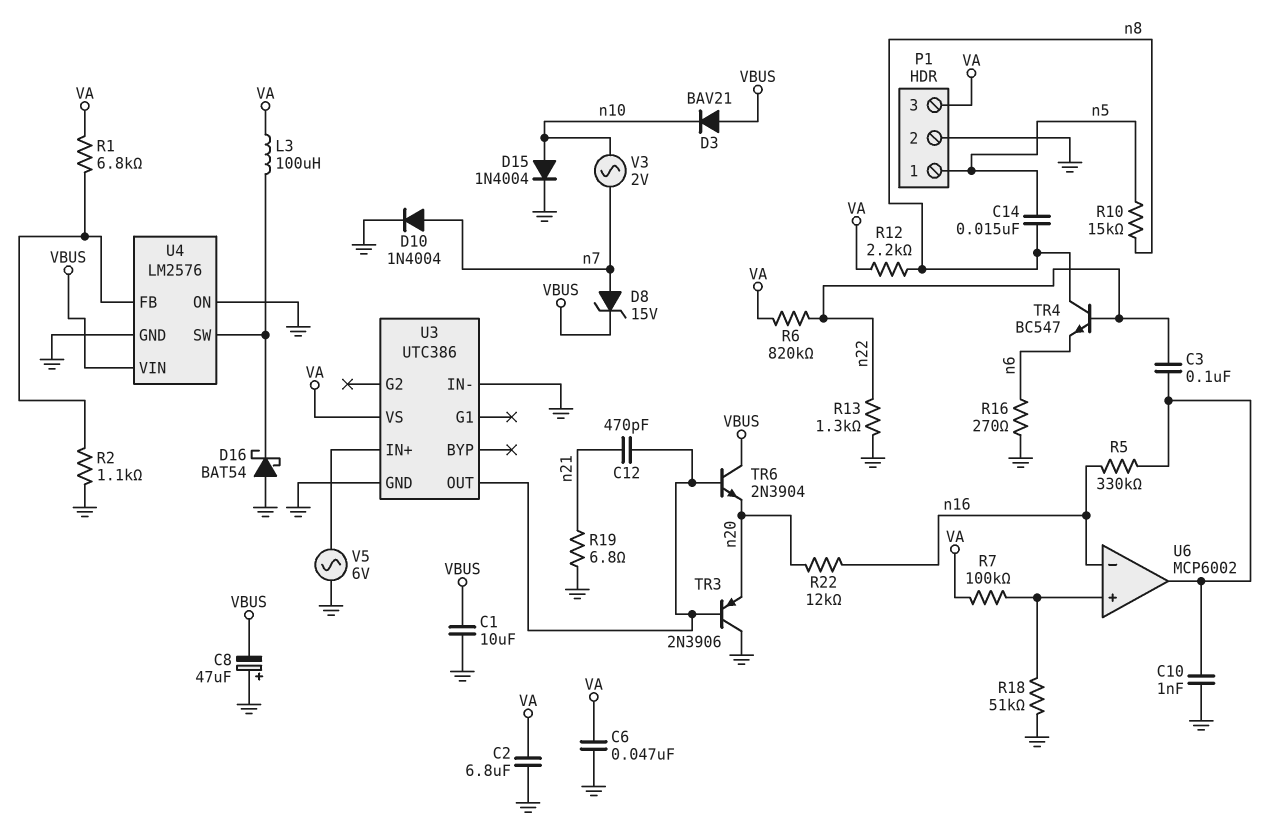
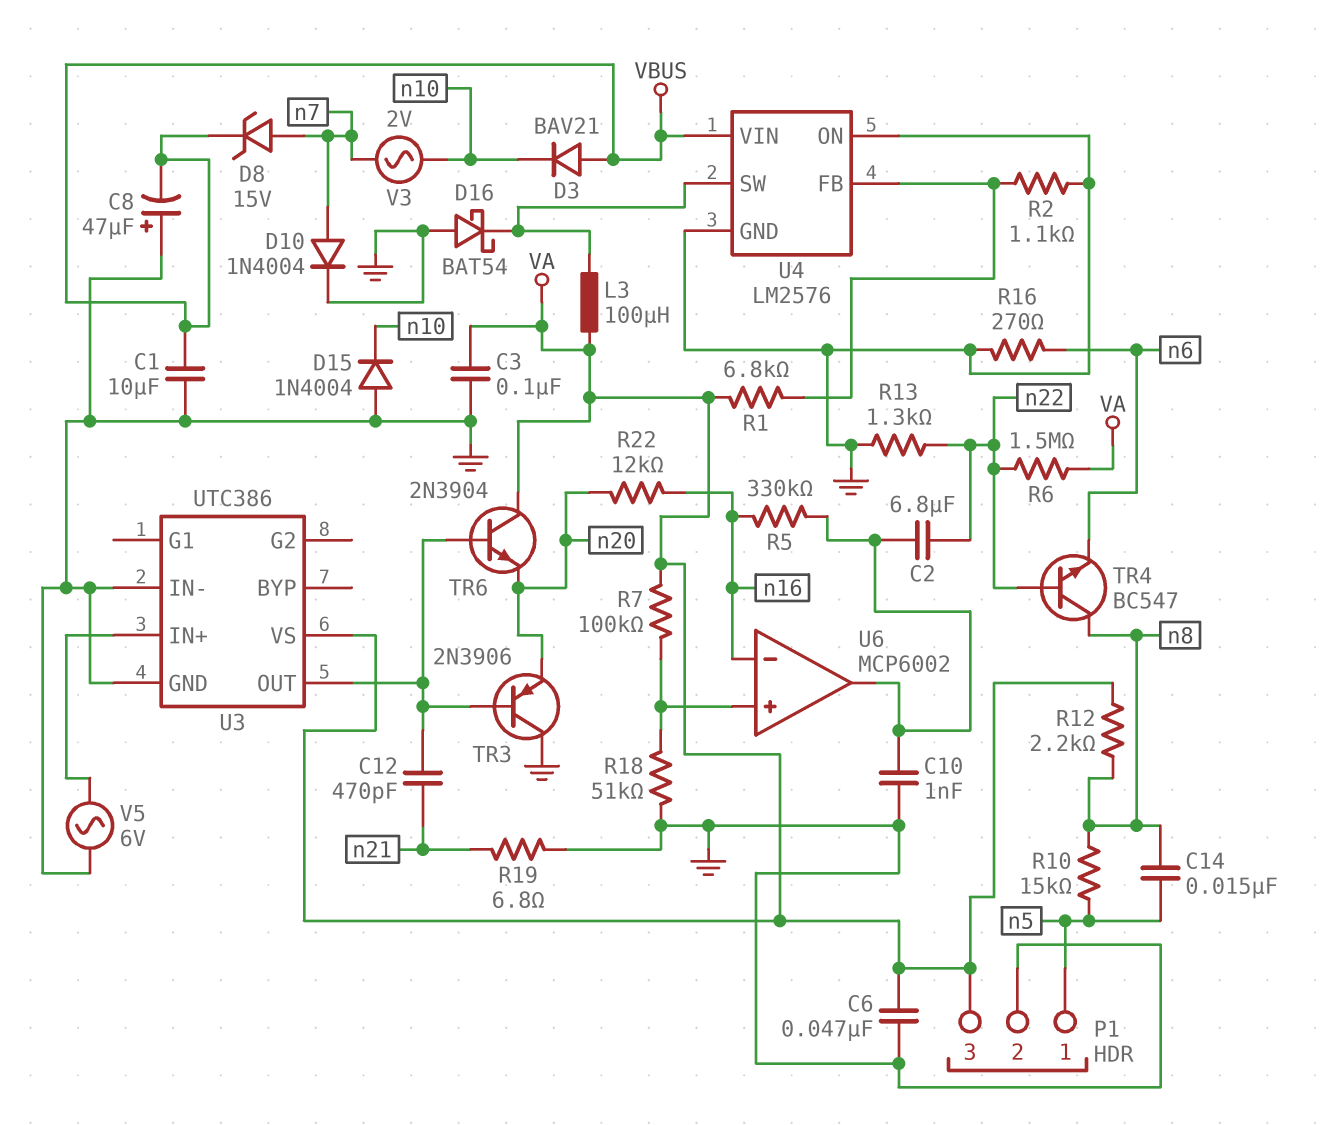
C2: 6.8uF (GND, VA) -> 6.8uF (U6/out, n22)
C3: 100nF (U6/out, n22) -> 100nF (GND, VA)
D15: diode 1N4004 (A n10, K GND) -> diode 1N4004 (A GND, K n10)
R6: 820k (VA, n22) -> 1.5M (VA, n22)
TR6: NPN 2N3904 (B U3/OUT, C VBUS, E n20) -> NPN 2N3904 (B U3/OUT, C VA, E n20)

